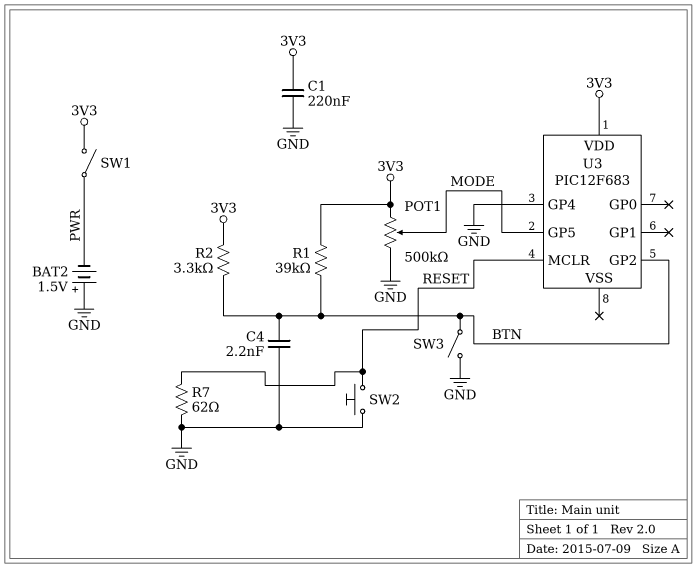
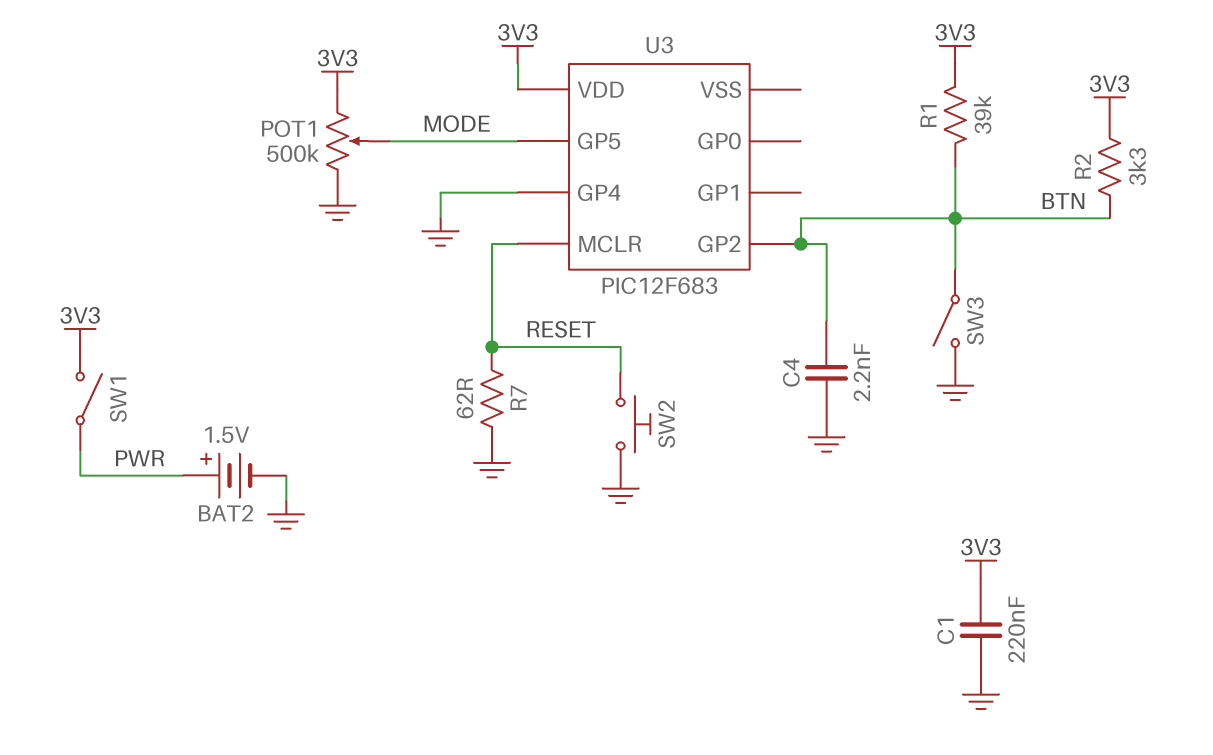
BAT2: 1.5V (plus GND, minus PWR) -> 1.5V (plus PWR, minus GND)

